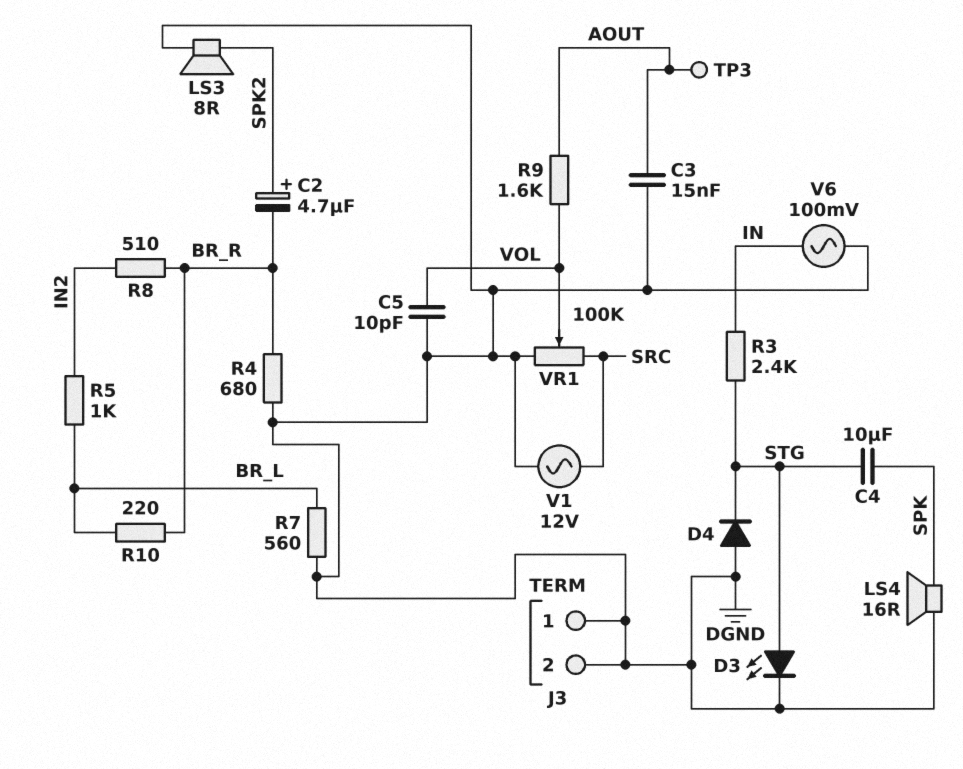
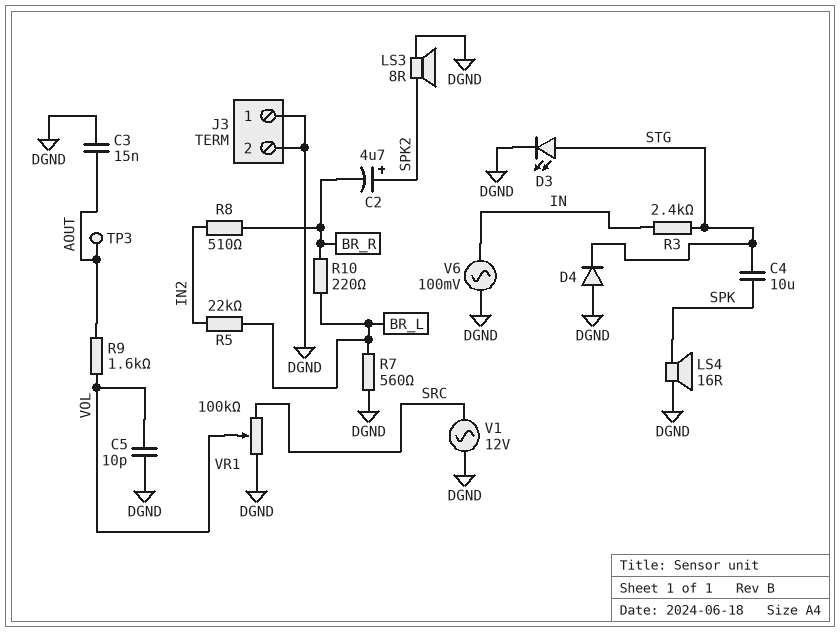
R4: 680 (BR_R, DGND) -> none
R5: 1k (BR_L, IN2) -> 22k (BR_L, IN2)

